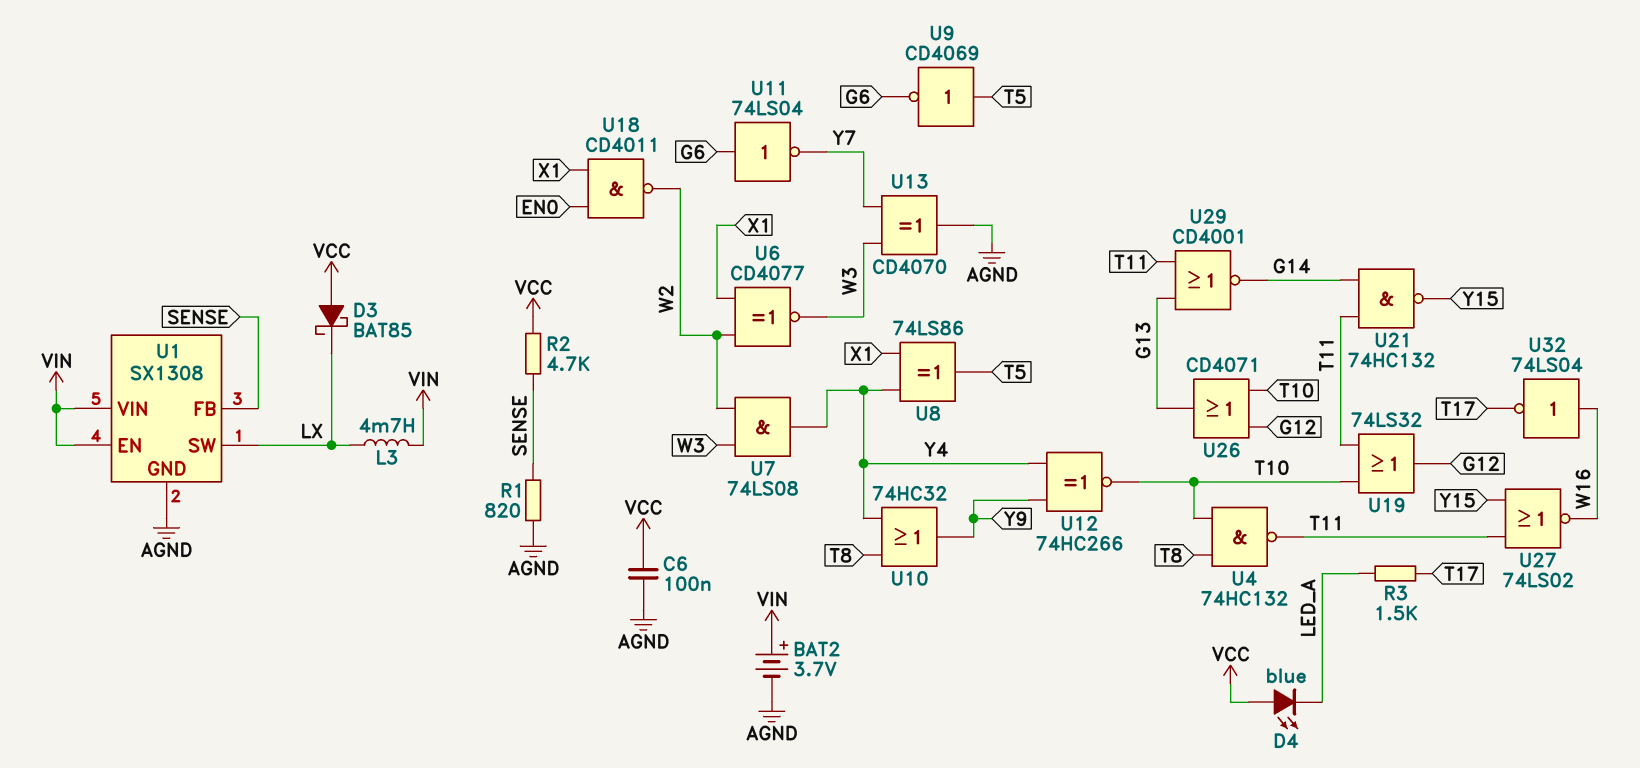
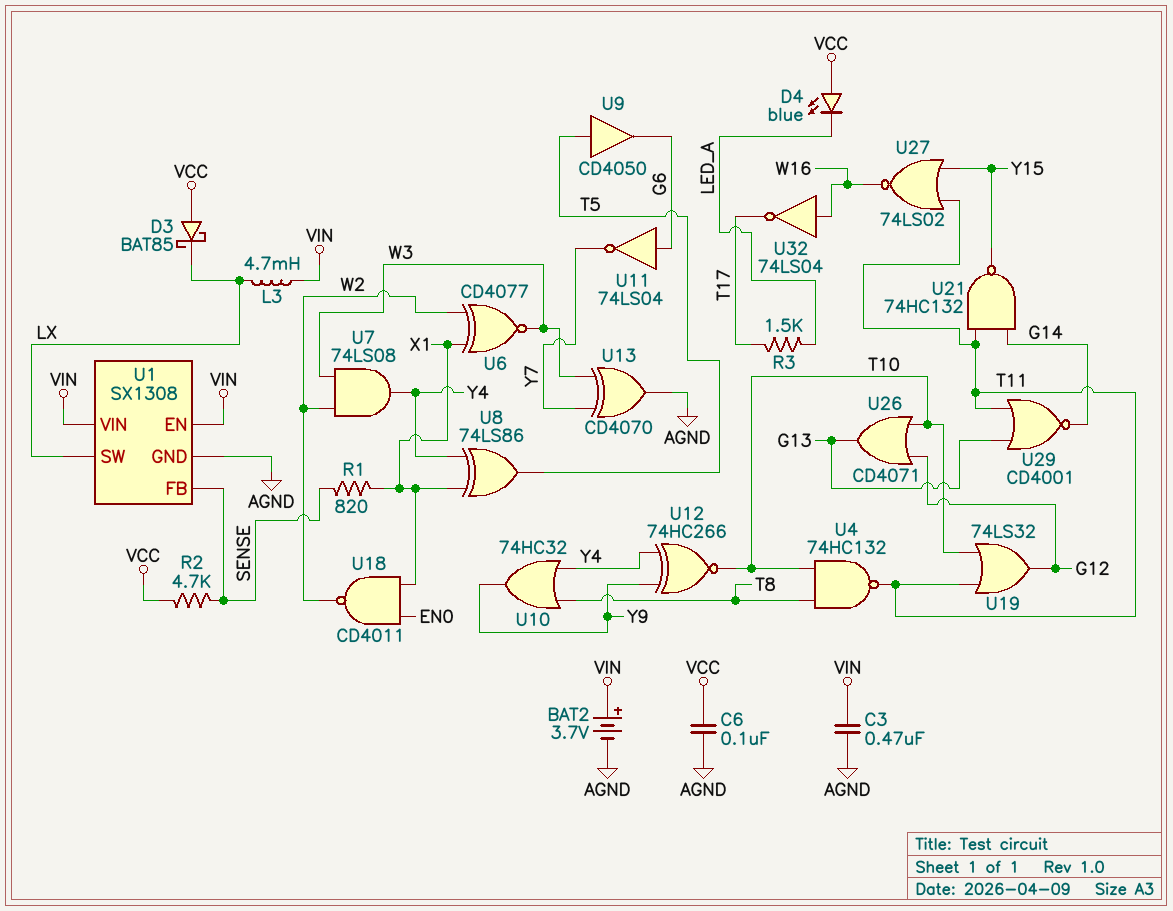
C3: none -> 470nF (AGND, VIN)
R1: 820 (AGND, SENSE) -> 820 (SENSE, X1)
U9: NOT CD4069 (in T5, out G6) -> buffer CD4050 (in T5, out G6)

